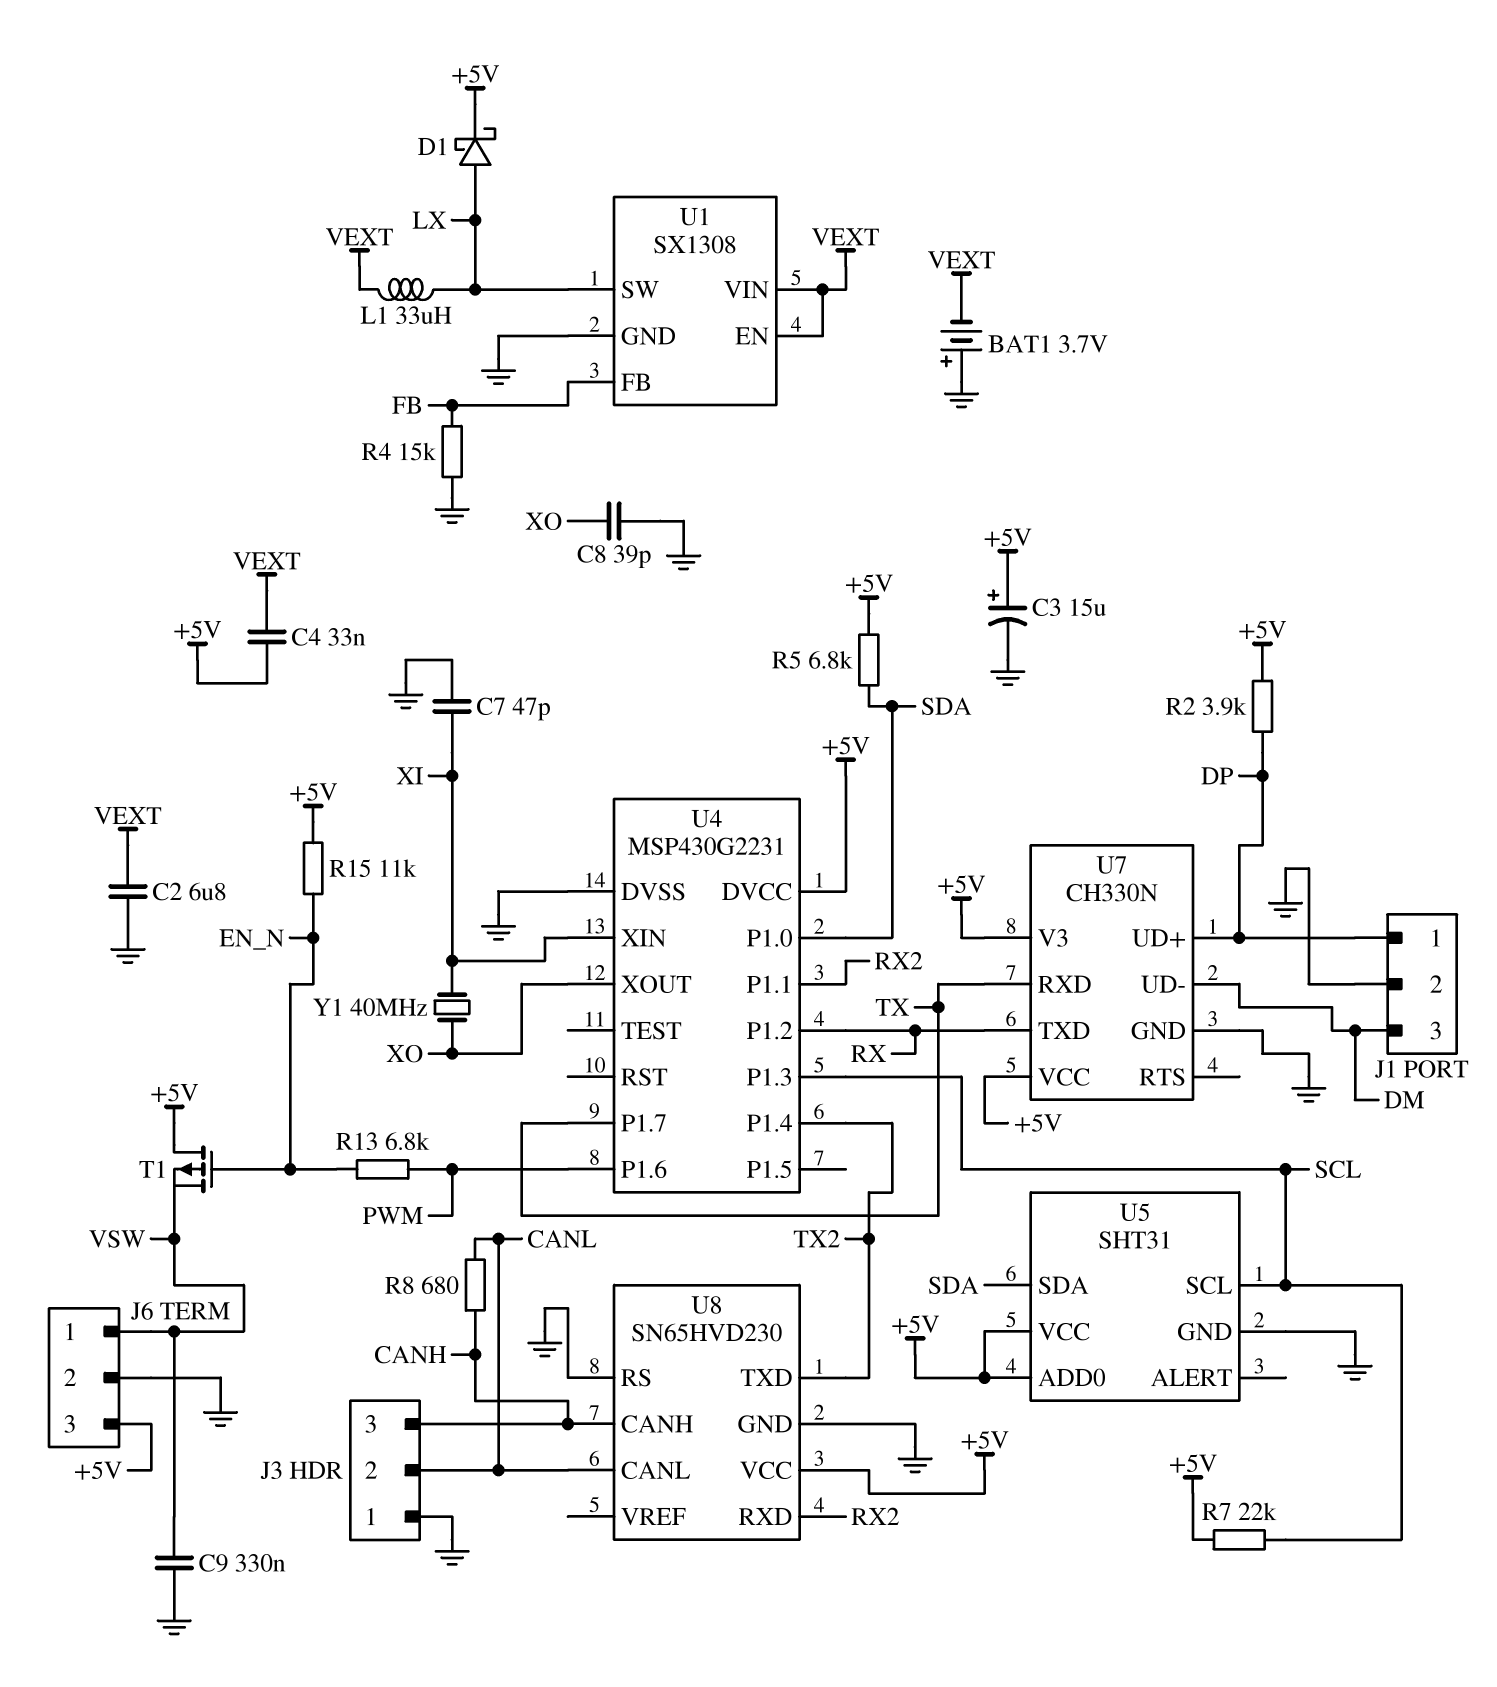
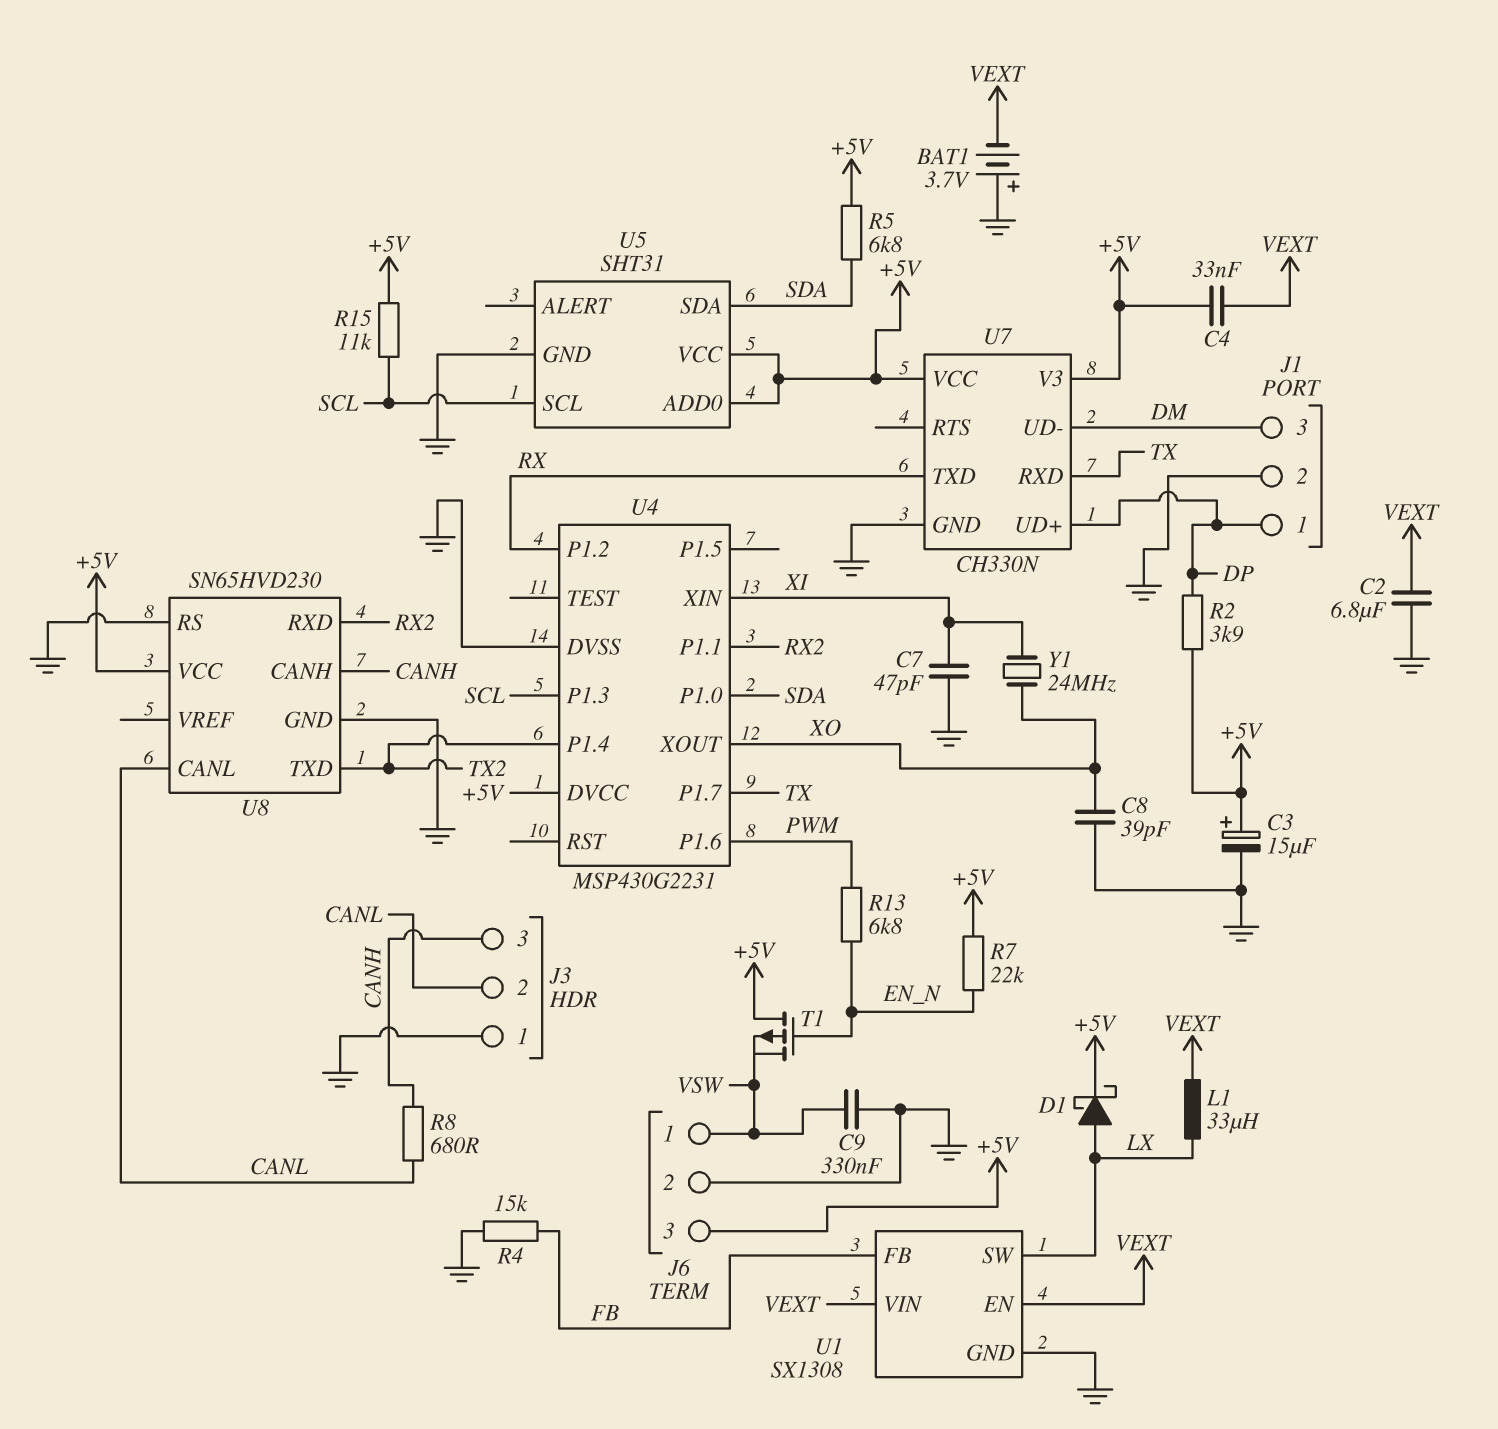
R7: 22k (+5V, SCL) -> 22k (+5V, EN_N)
R15: 11k (+5V, EN_N) -> 11k (+5V, SCL)
Y1: 40MHz (XI, XO) -> 24MHz (XI, XO)

